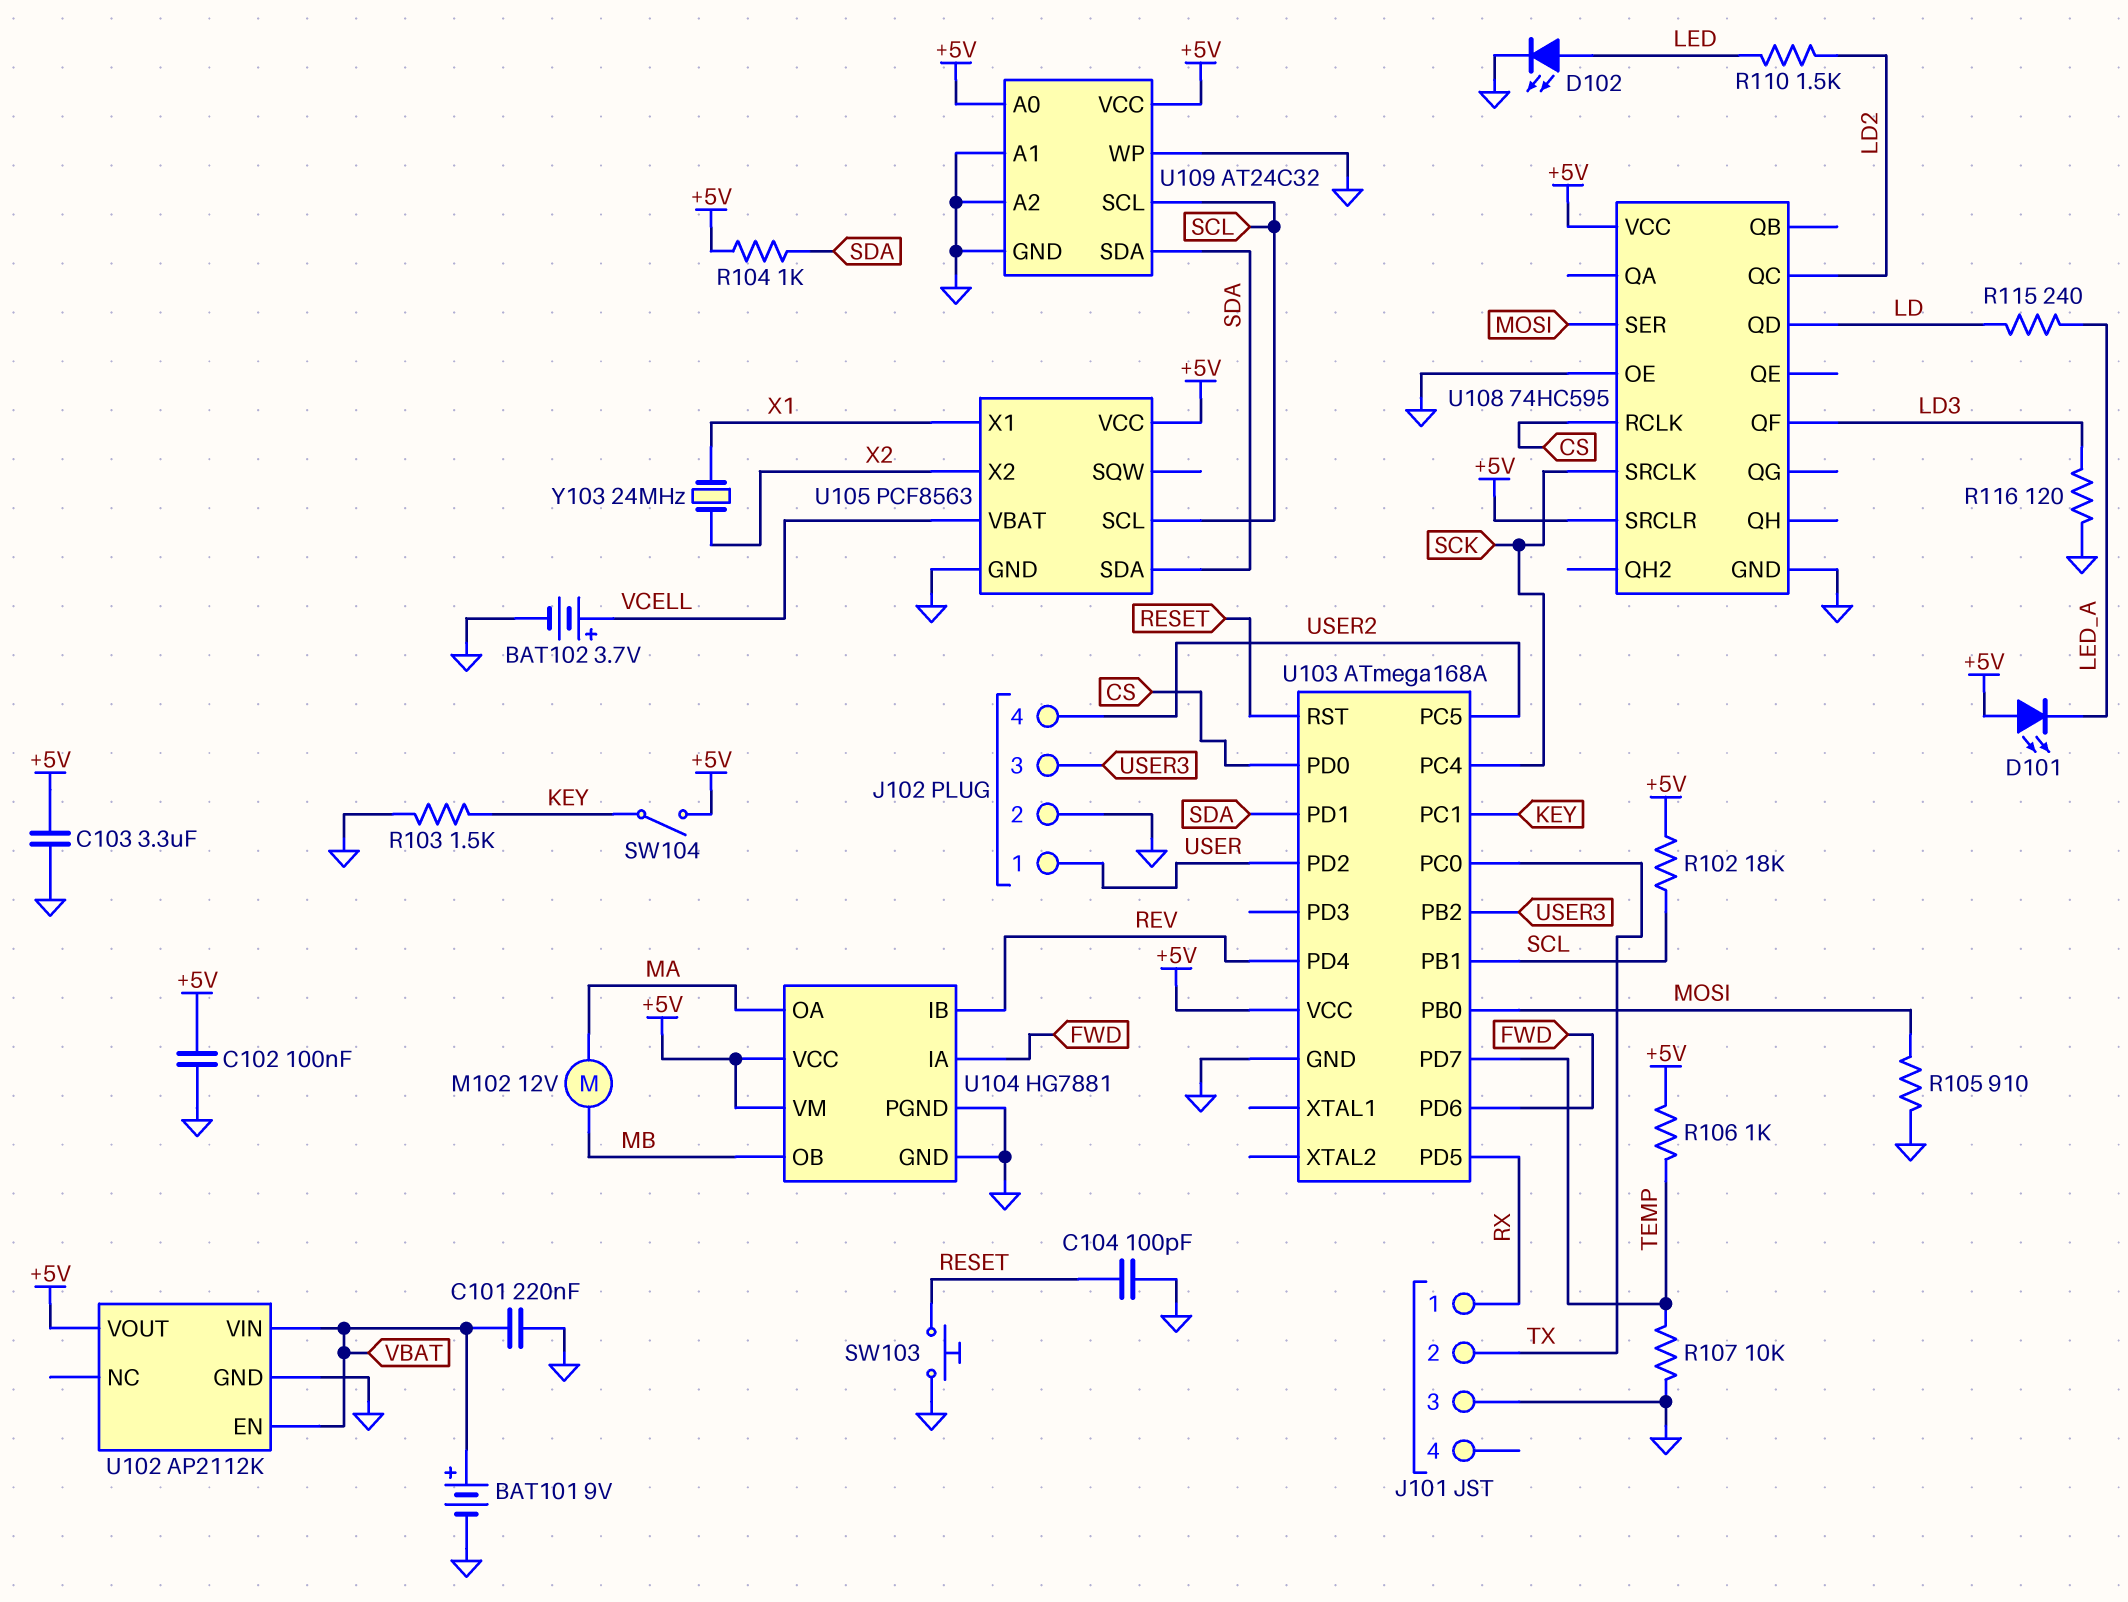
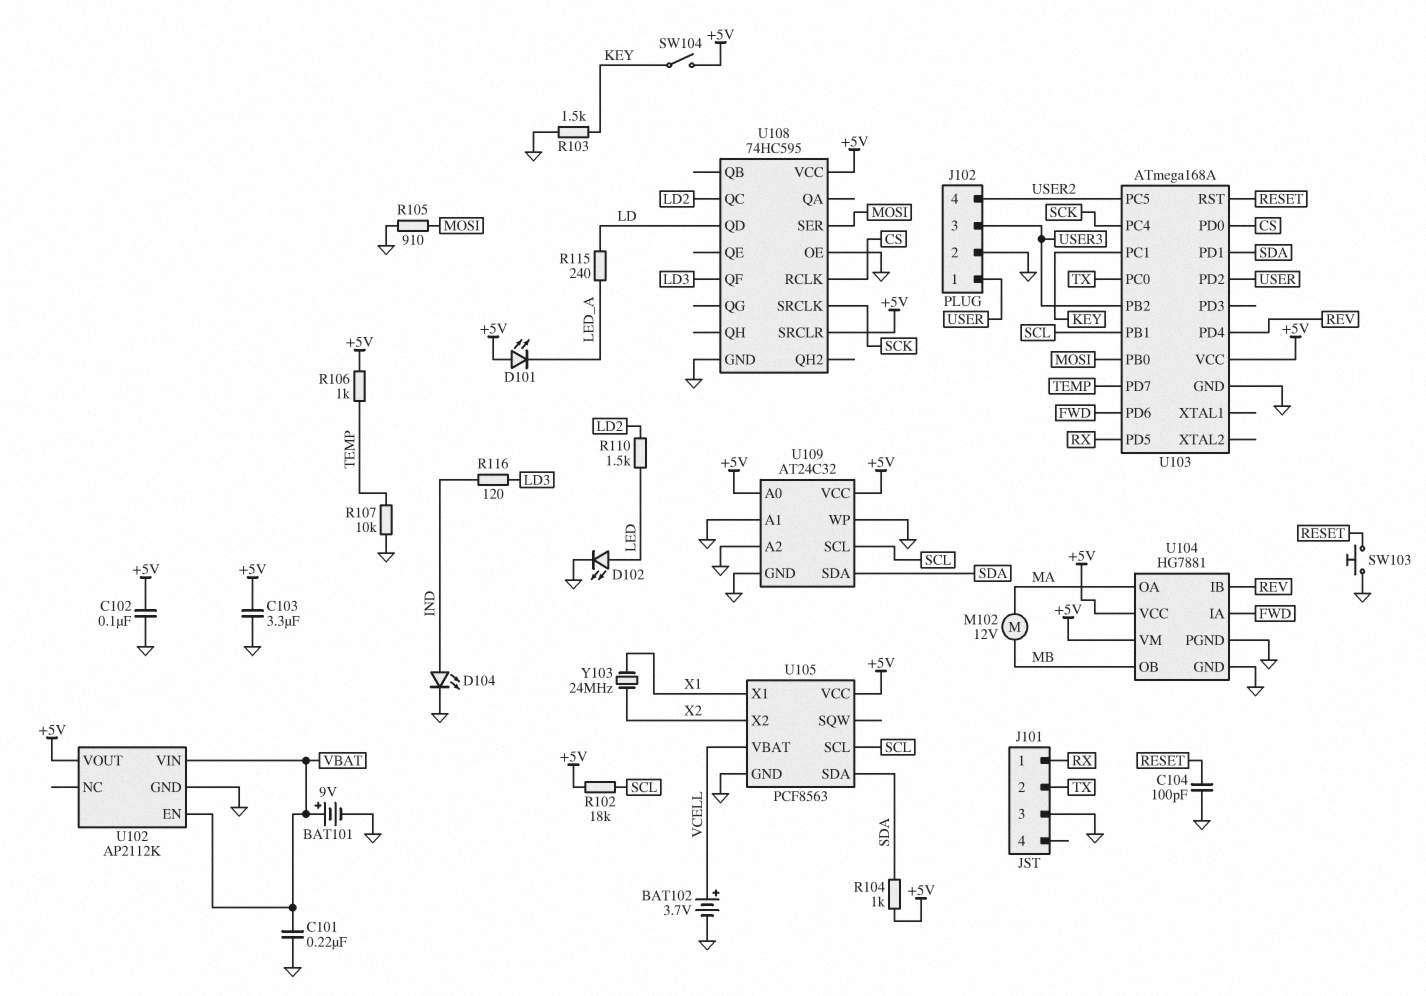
D104: none -> LED (A IND, K GND)
R116: 120 (GND, LD3) -> 120 (IND, LD3)

